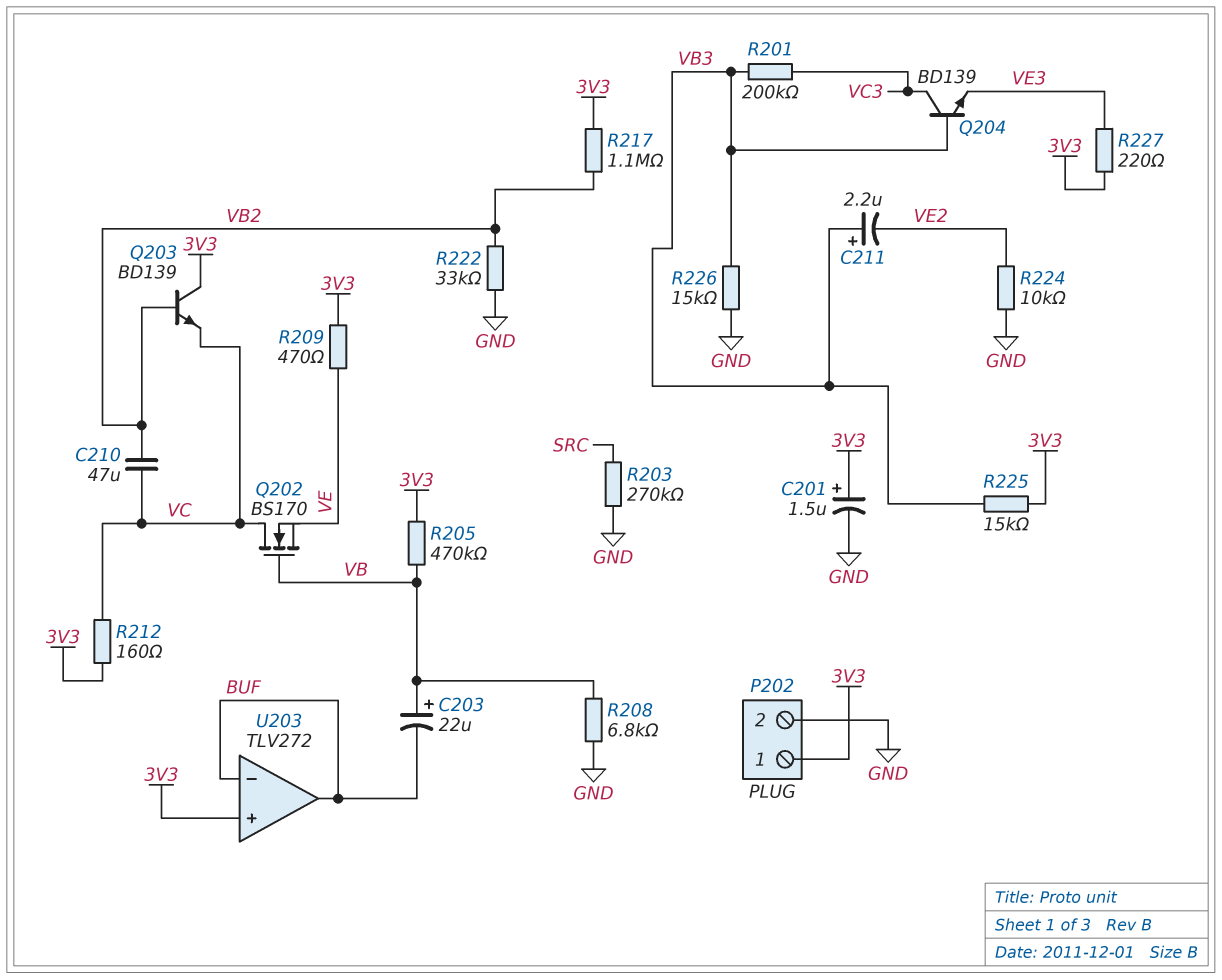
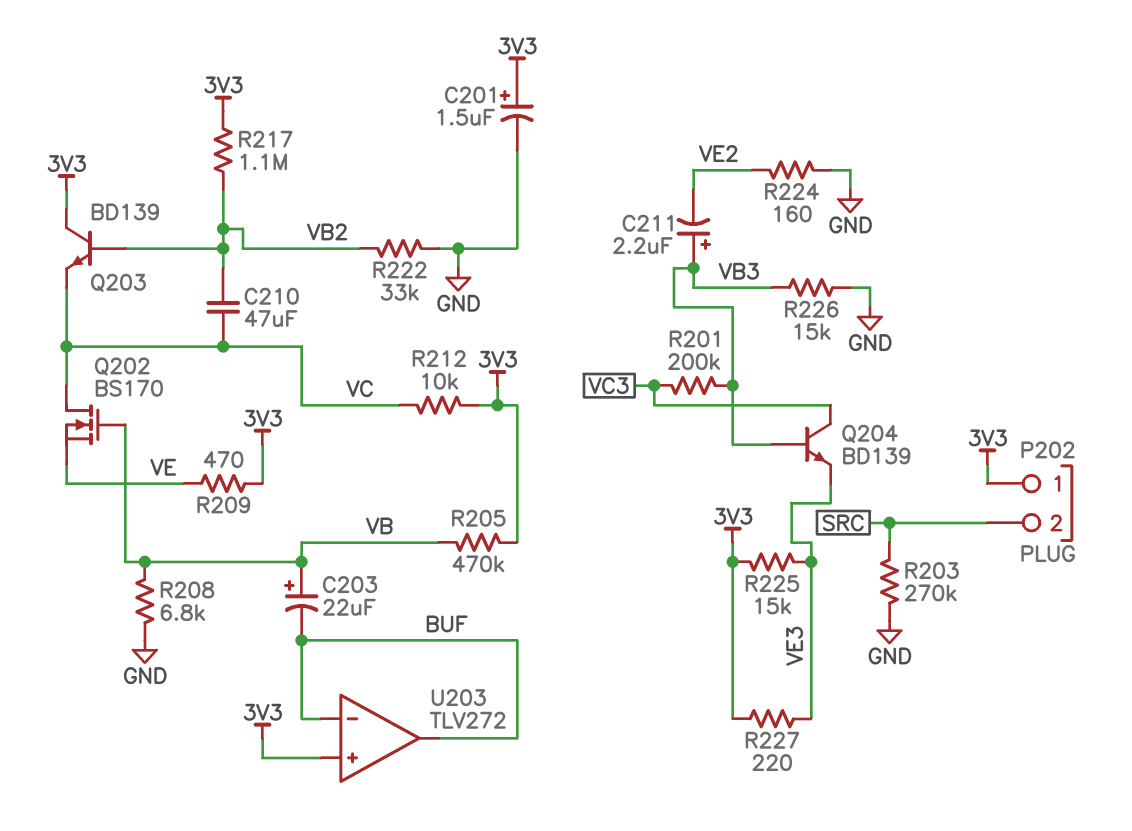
P202 pin 2: GND -> SRC
R212: 160 (3V3, VC) -> 10k (3V3, VC)
R224: 10k (GND, VE2) -> 160 (GND, VE2)
R225: 15k (3V3, VB3) -> 15k (3V3, VE3)

